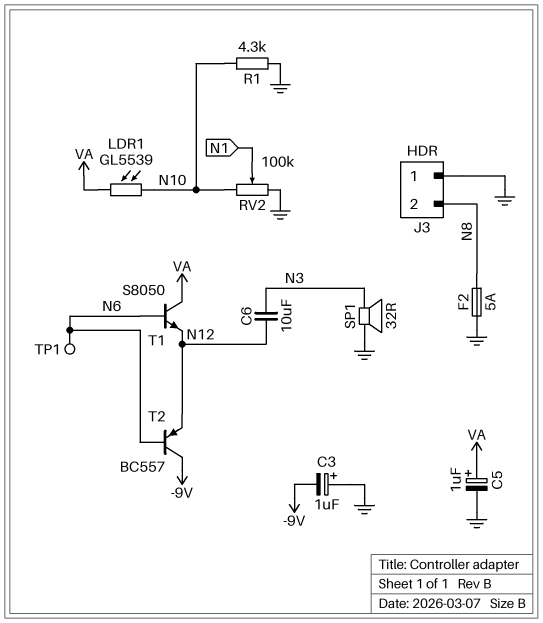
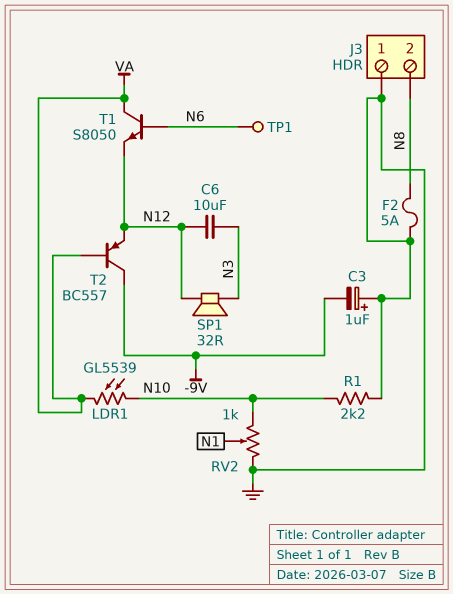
C5: 1uF (plus VA, minus GND) -> none
R1: 4.3k (GND, N10) -> 2.2k (GND, N10)
RV2: 100k (GND, N10, wiper N1) -> 1k (GND, N10, wiper N1)
SP1: speaker 32R (GND, N3) -> speaker 32R (N3, N12)
T2: PNP BC557 (B N6, C -9V, E N12) -> PNP BC557 (B VA, C -9V, E N12)

